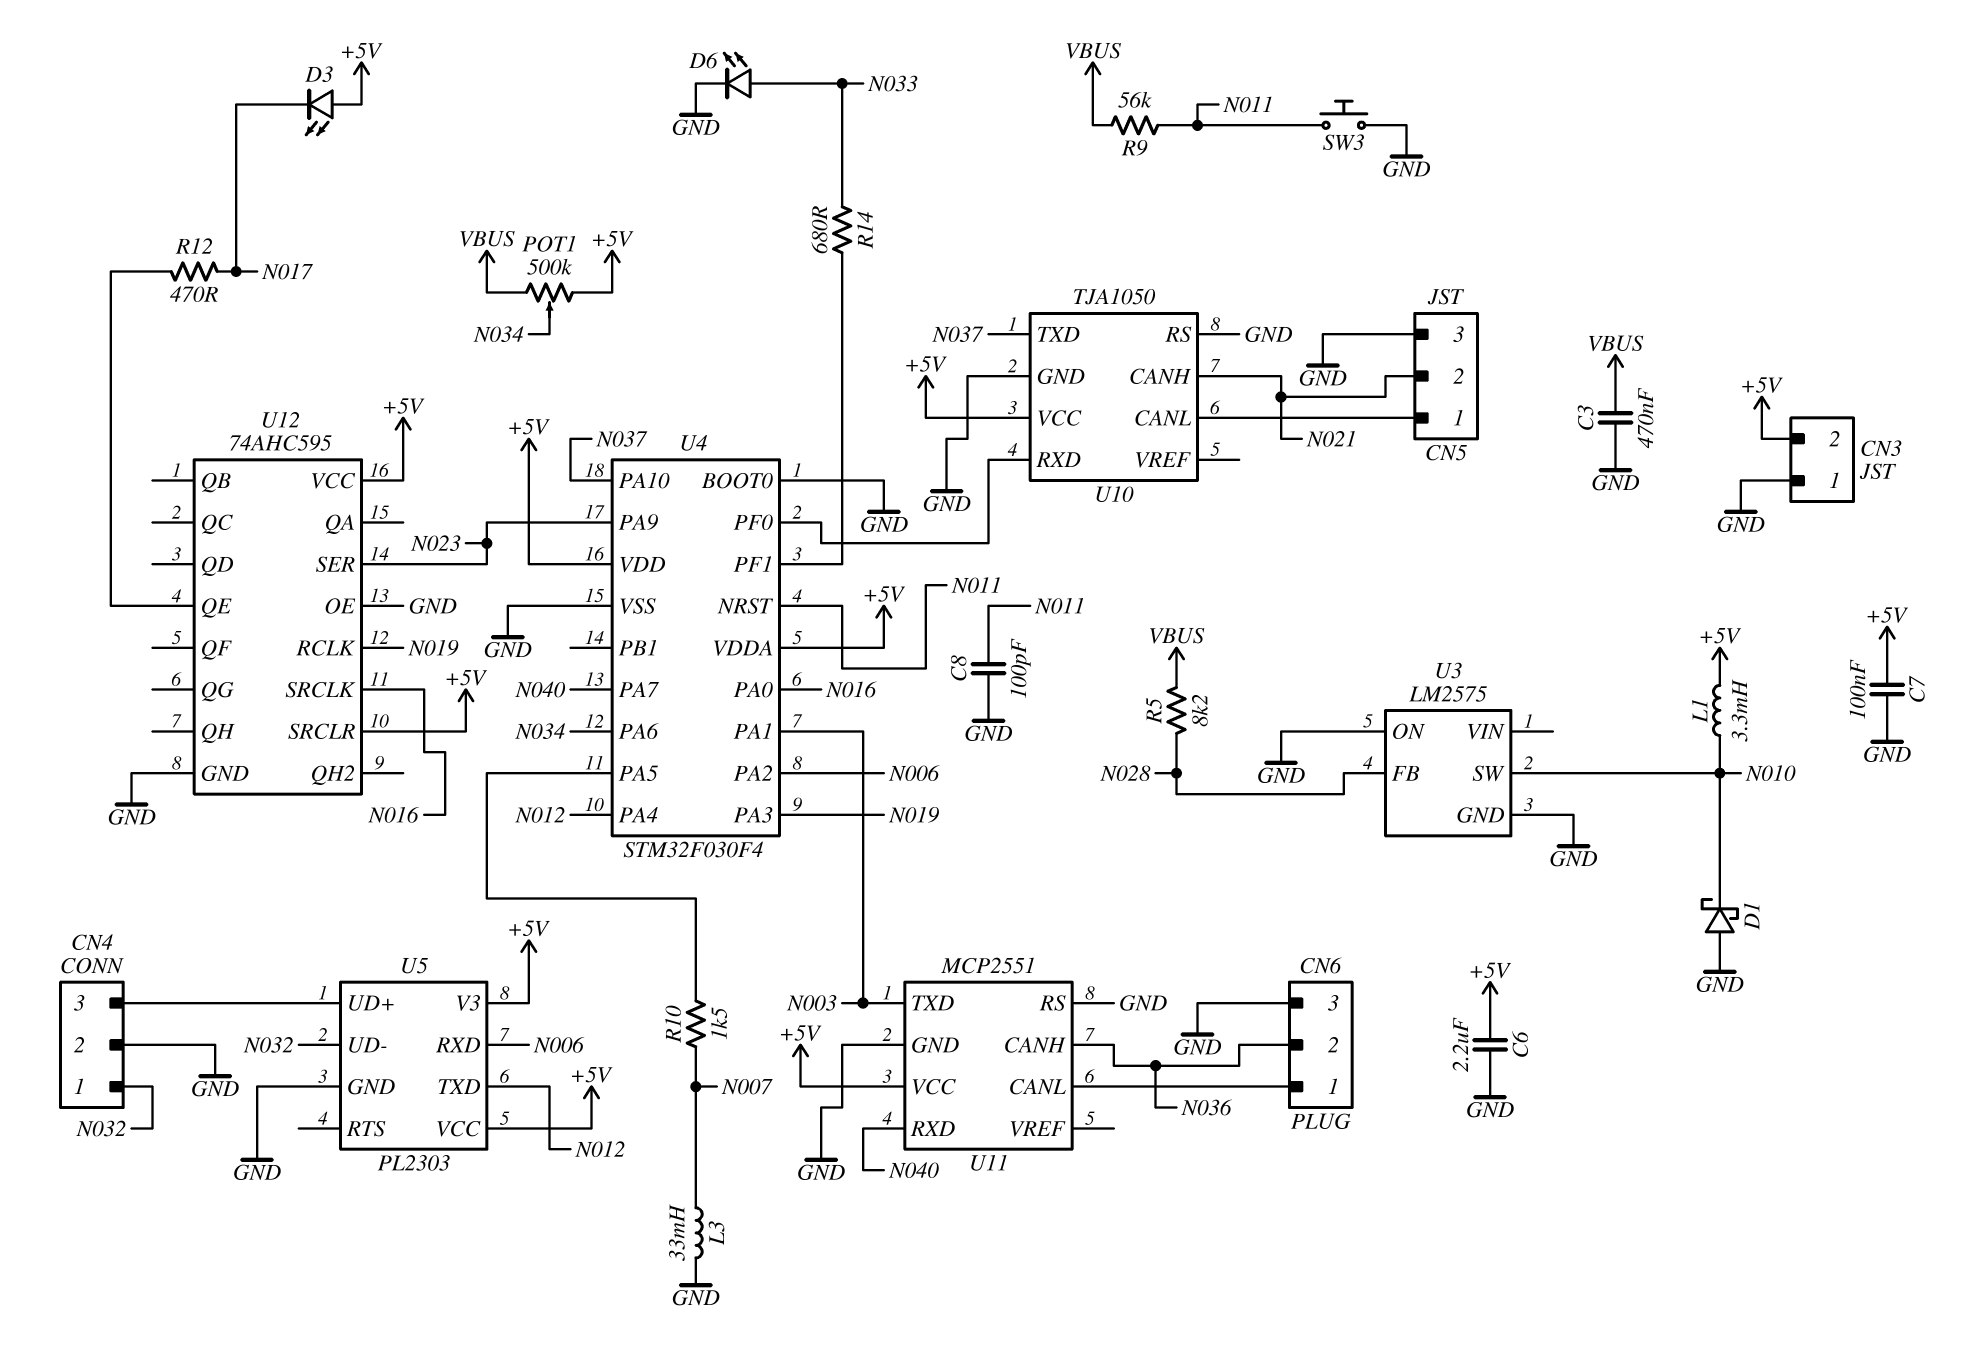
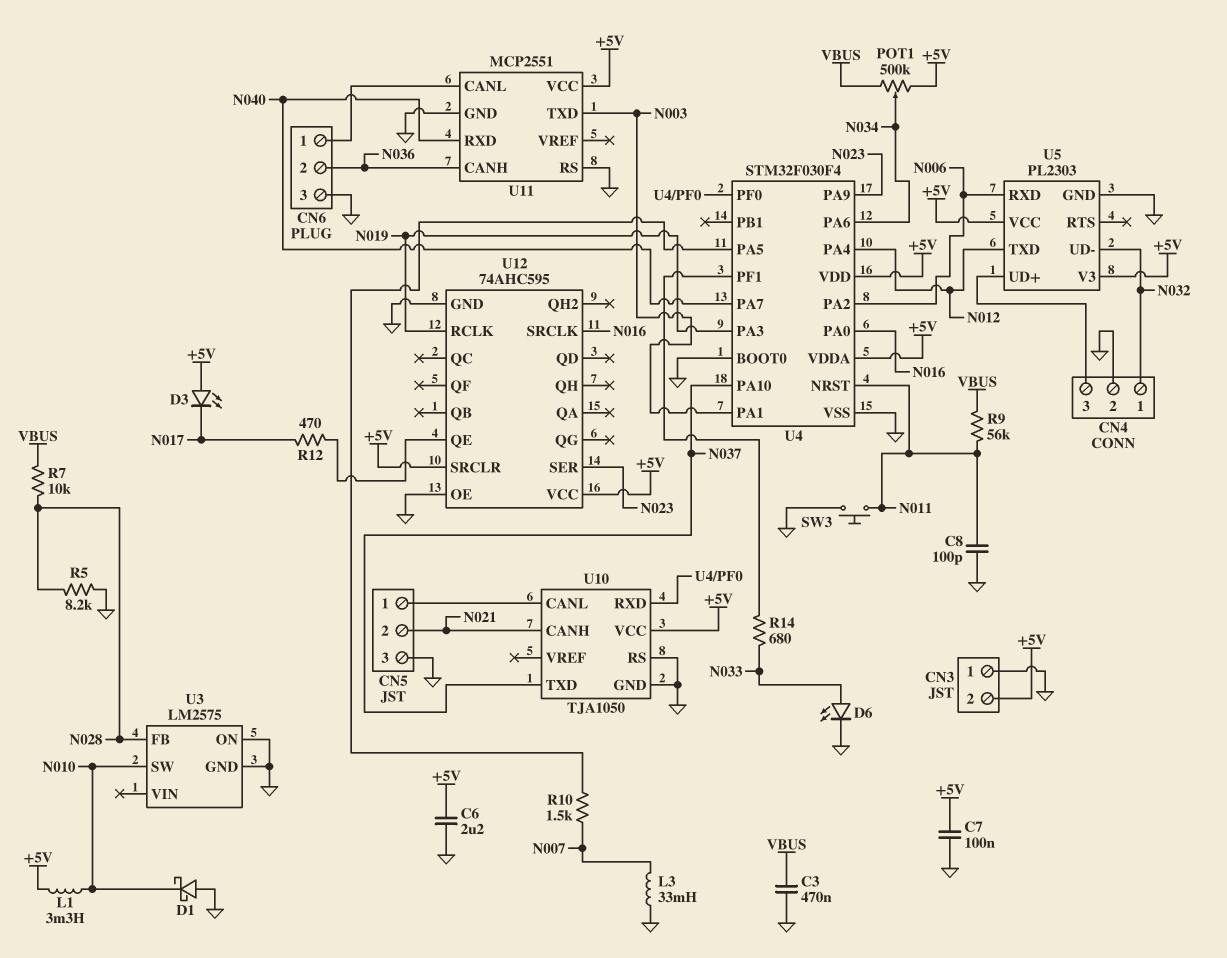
R5: 8.2k (N028, VBUS) -> 8.2k (GND, N028)
R7: none -> 10k (N028, VBUS)

